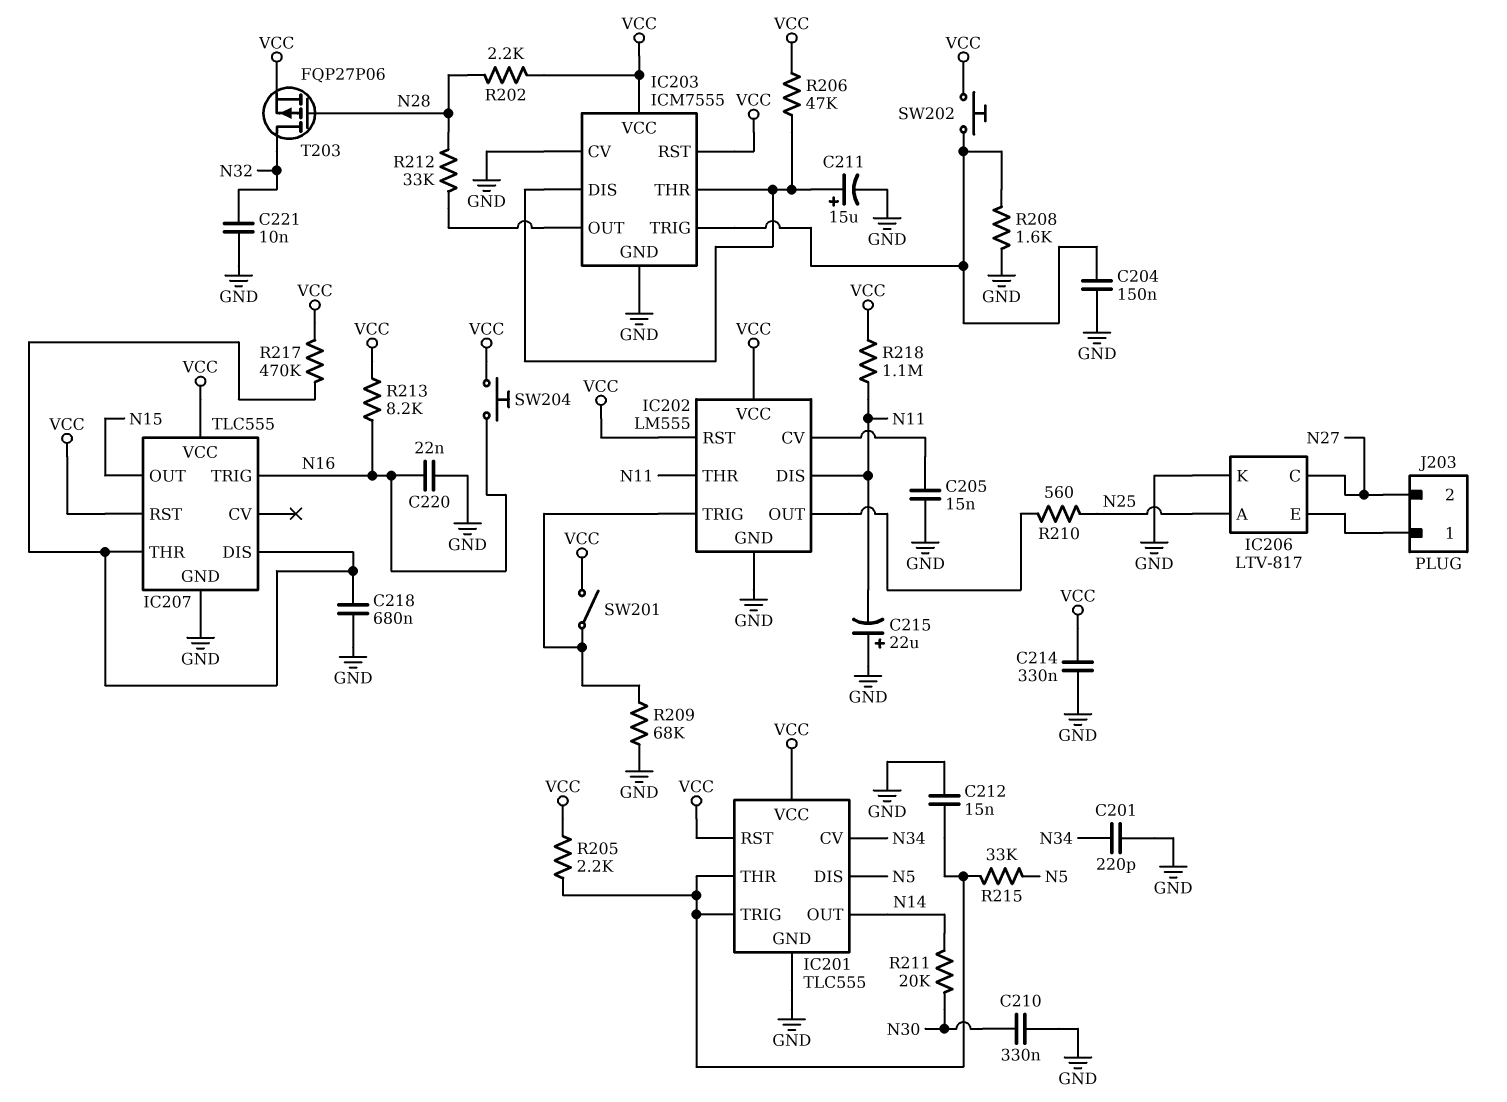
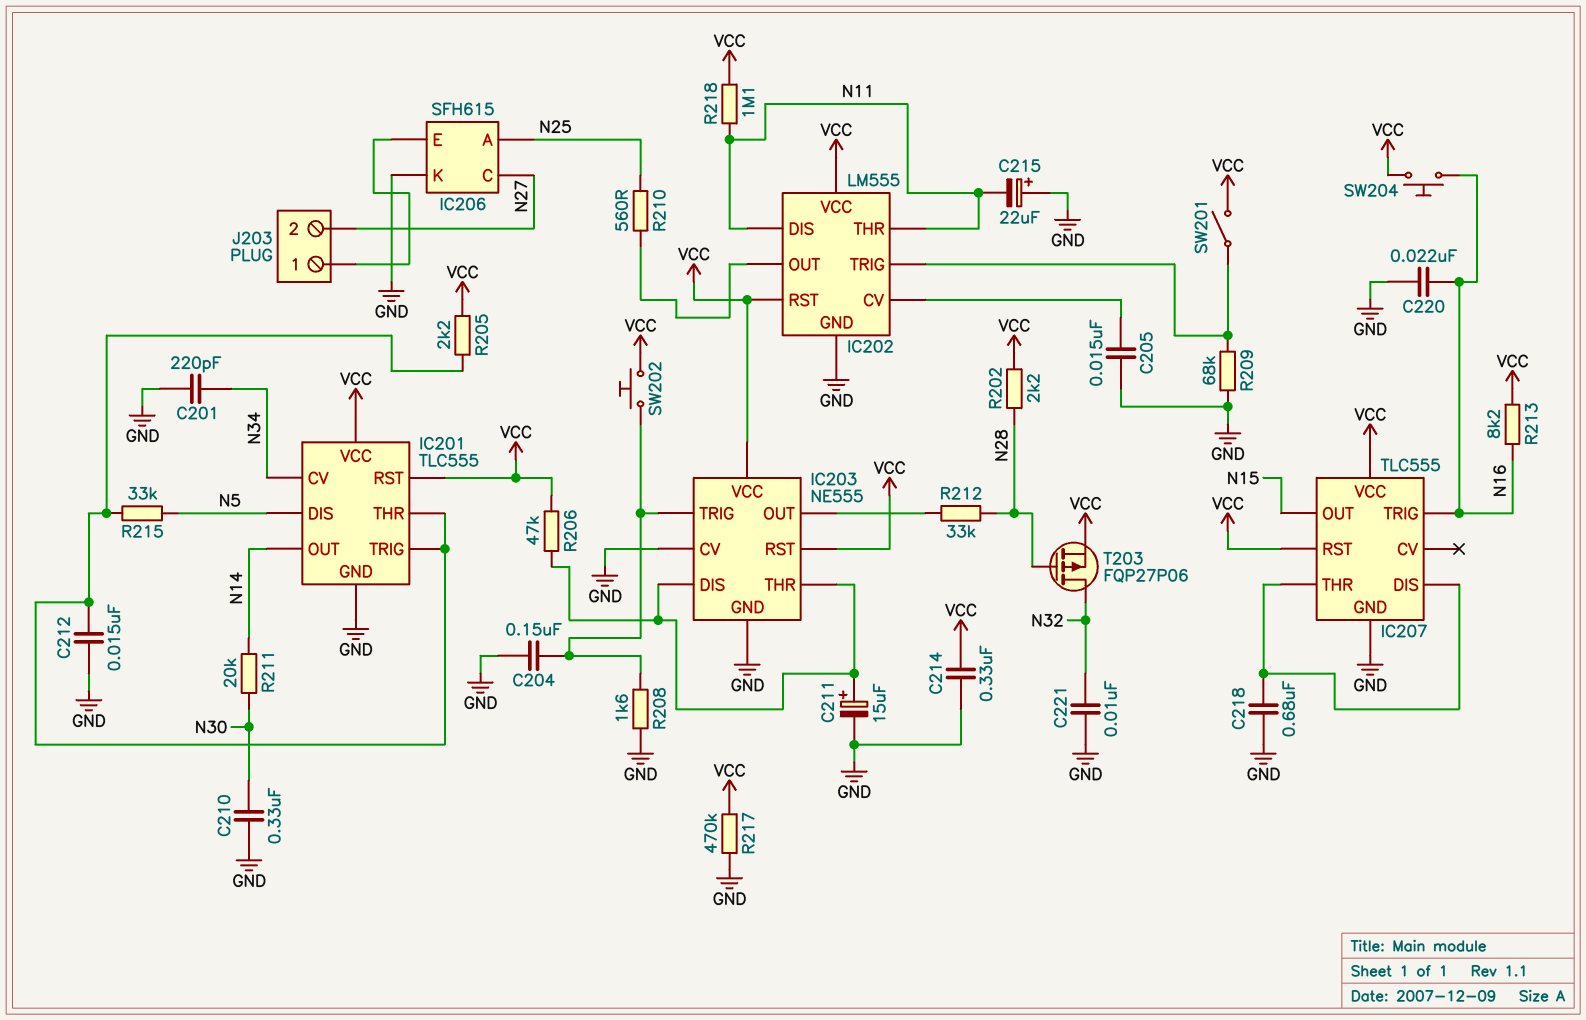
IC203: ICM7555 -> NE555
IC206: LTV-817 -> SFH615
R217: 470k (IC207/DIS, VCC) -> 470k (GND, VCC)

